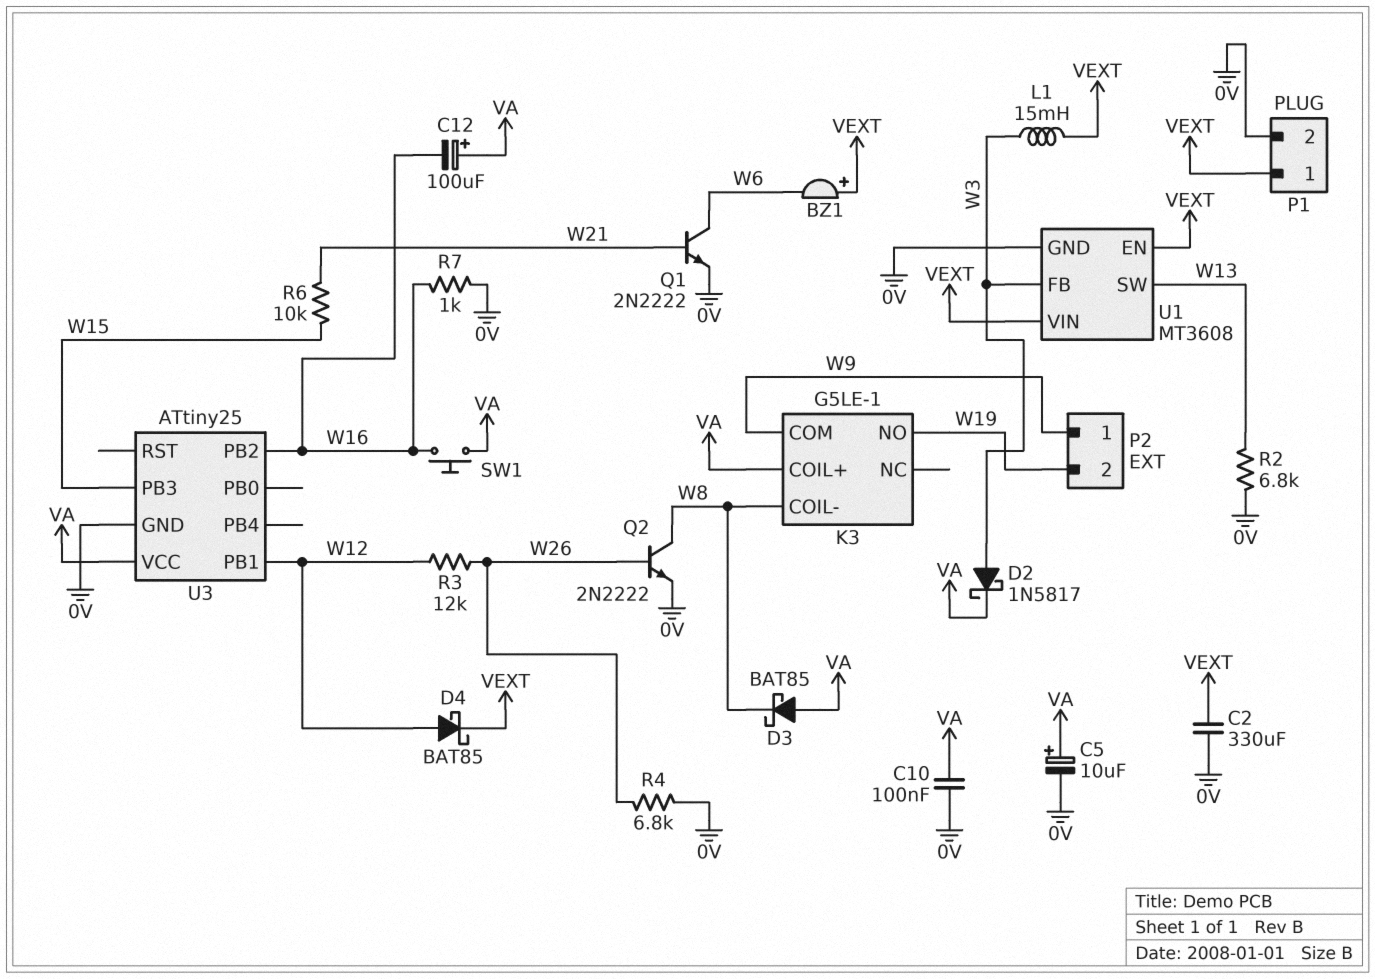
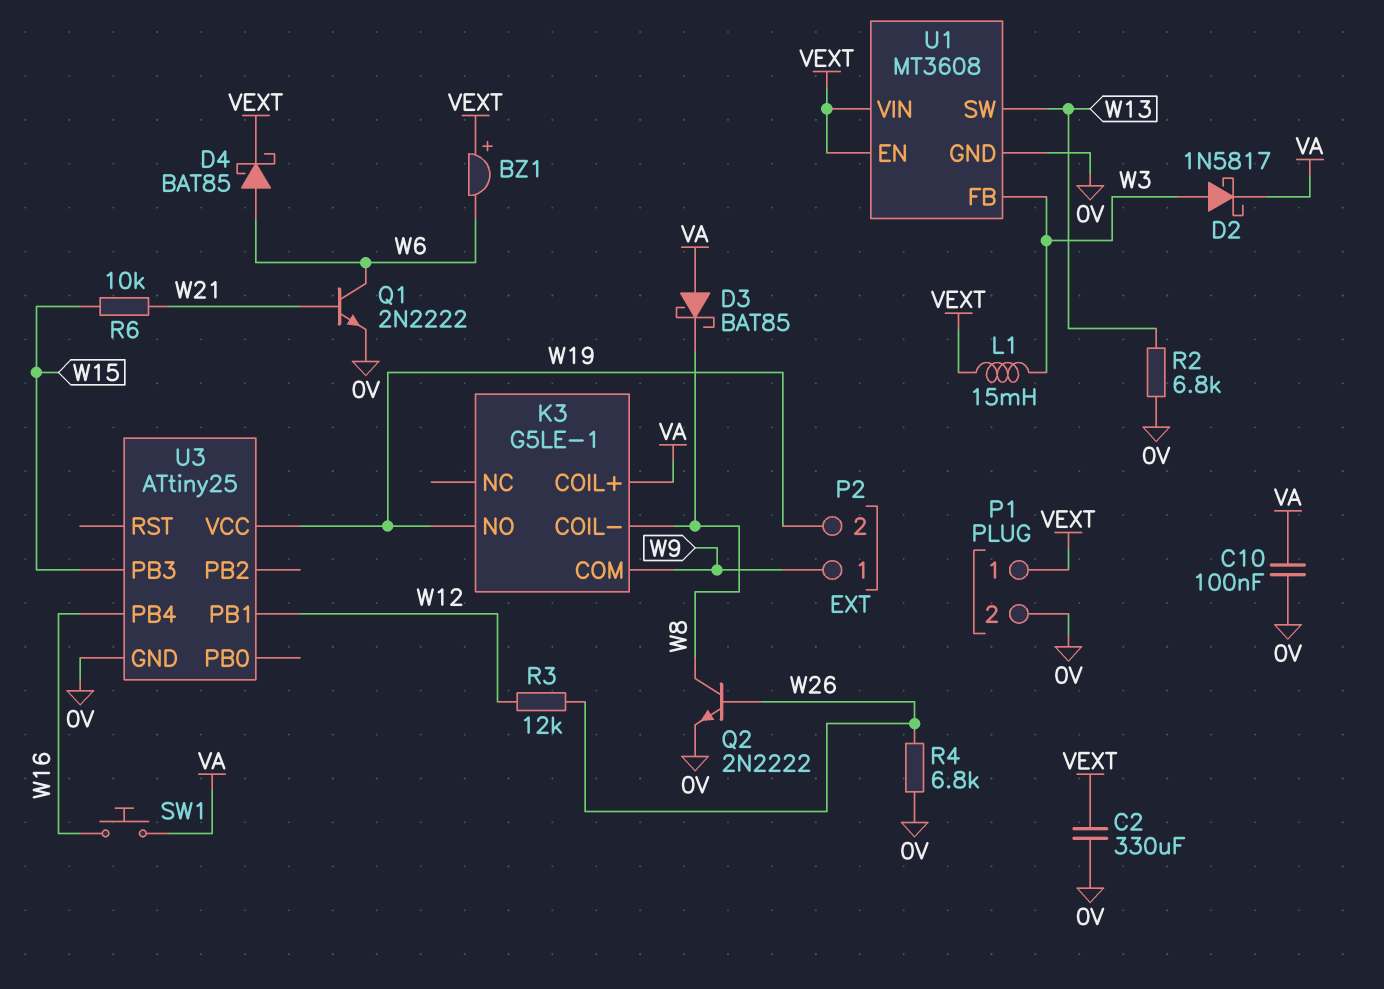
C5: 10uF (plus VA, minus 0V) -> none
C12: 100uF (plus VA, minus W16) -> none
D4: schottky BAT85 (A W12, K VEXT) -> schottky BAT85 (A W6, K VEXT)
R7: 1k (0V, W16) -> none
U3 pin PB2: W16 -> none
U3 pin PB4: none -> W16
U3 pin VCC: VA -> W19

